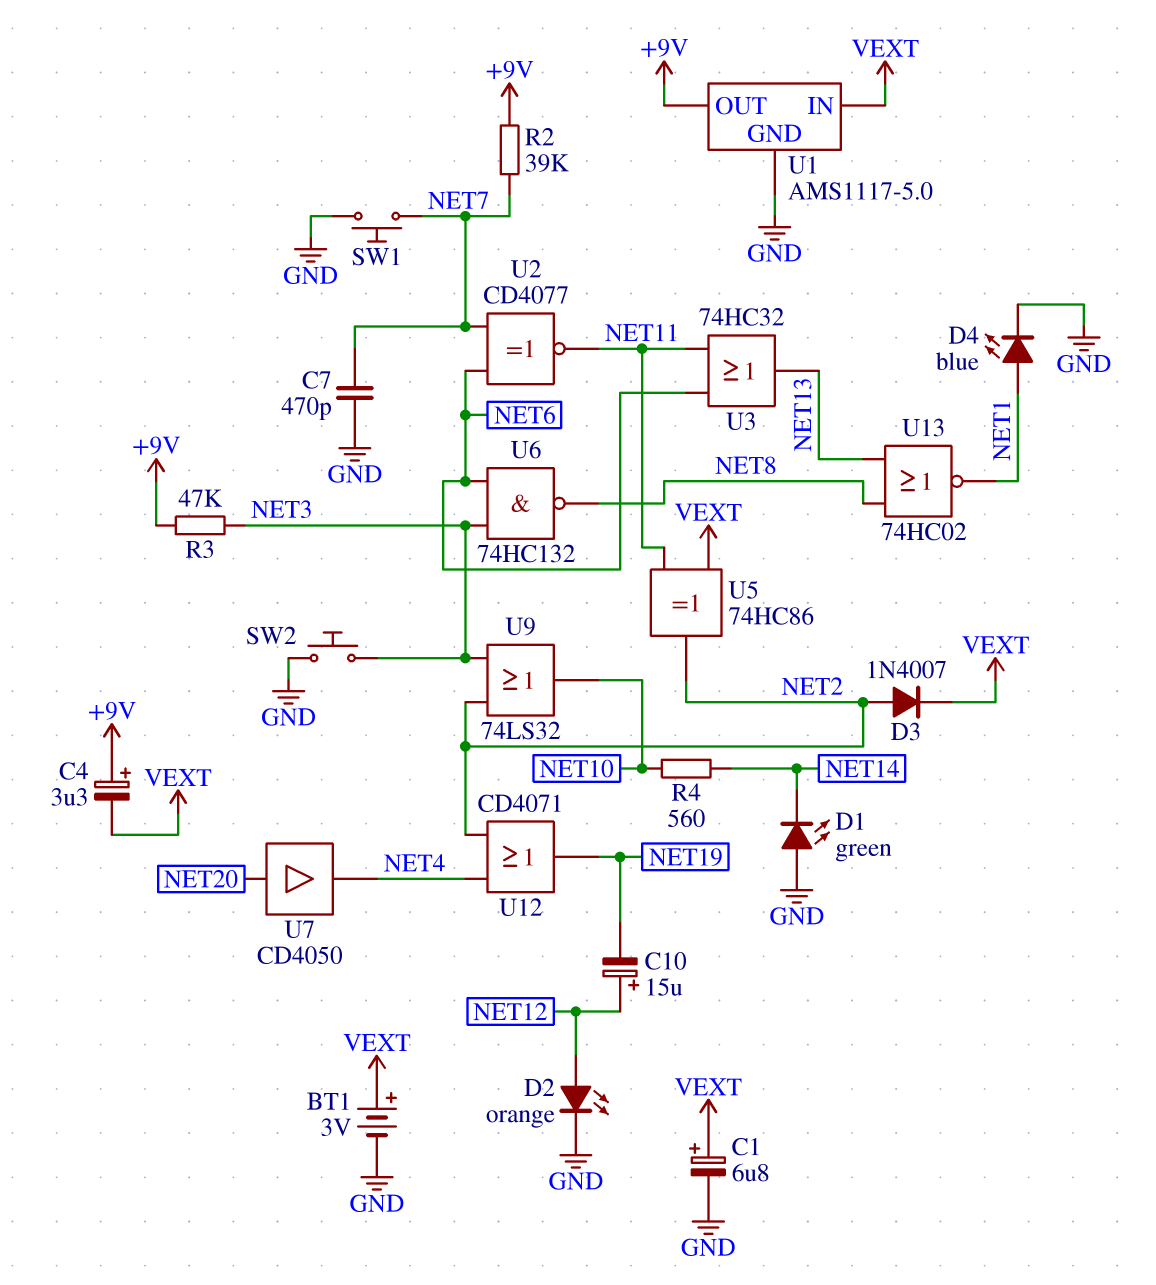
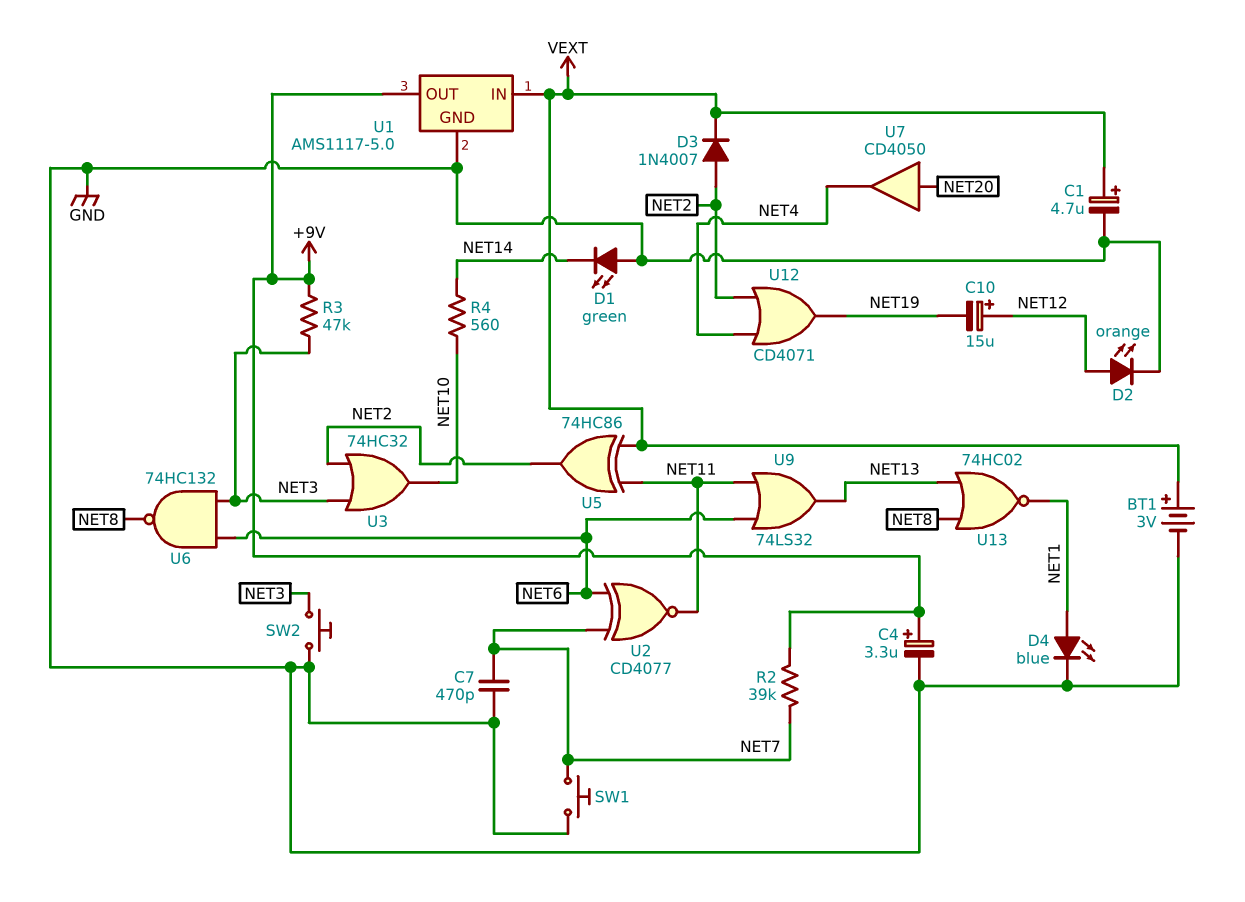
C1: 6.8uF (plus VEXT, minus GND) -> 4.7uF (plus VEXT, minus GND)
C4: 3.3uF (plus +9V, minus VEXT) -> 3.3uF (plus +9V, minus GND)
U3: OR 74HC32 (in NET6, in NET11, out NET13) -> OR 74HC32 (in NET2, in NET3, out NET10)
U9: OR 74LS32 (in NET2, in NET3, out NET10) -> OR 74LS32 (in NET6, in NET11, out NET13)

